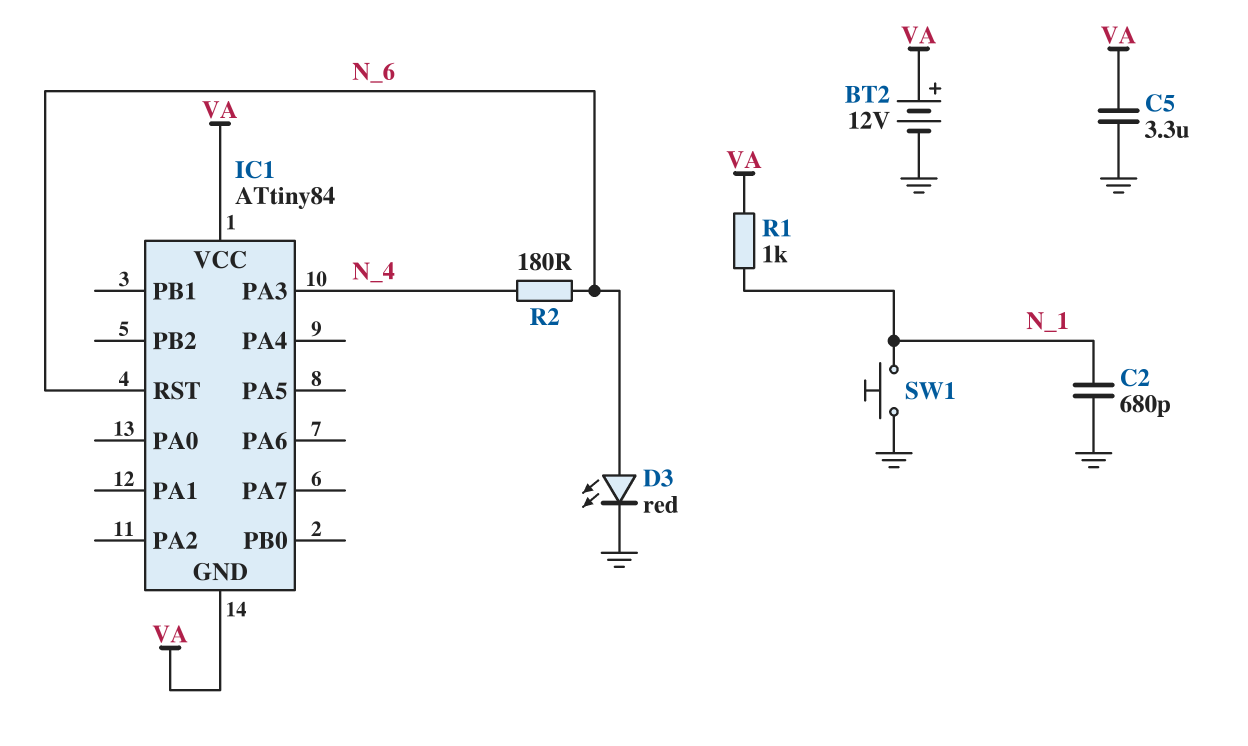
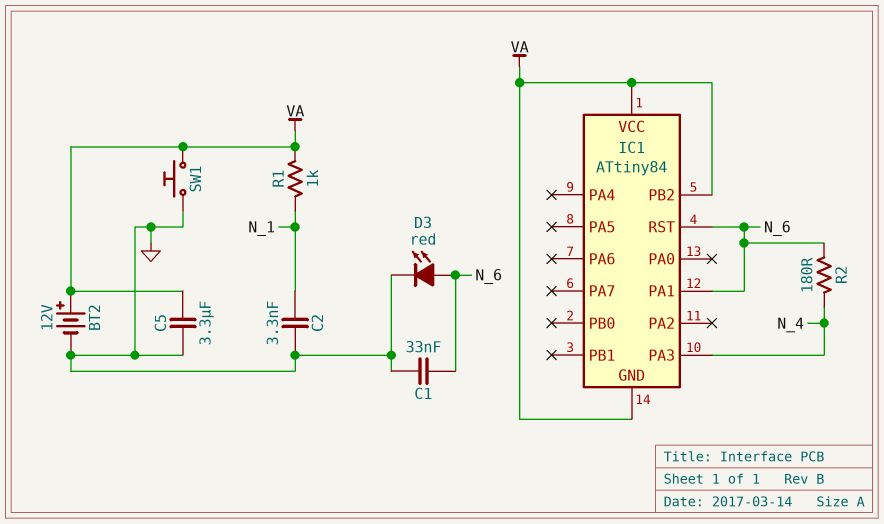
C1: none -> 33nF (GND, N_6)
C2: 680pF (GND, N_1) -> 3.3nF (GND, N_1)
IC1 pin PA1: none -> N_6
IC1 pin PB2: none -> VA
SW1: button (GND, N_1) -> button (GND, VA)

